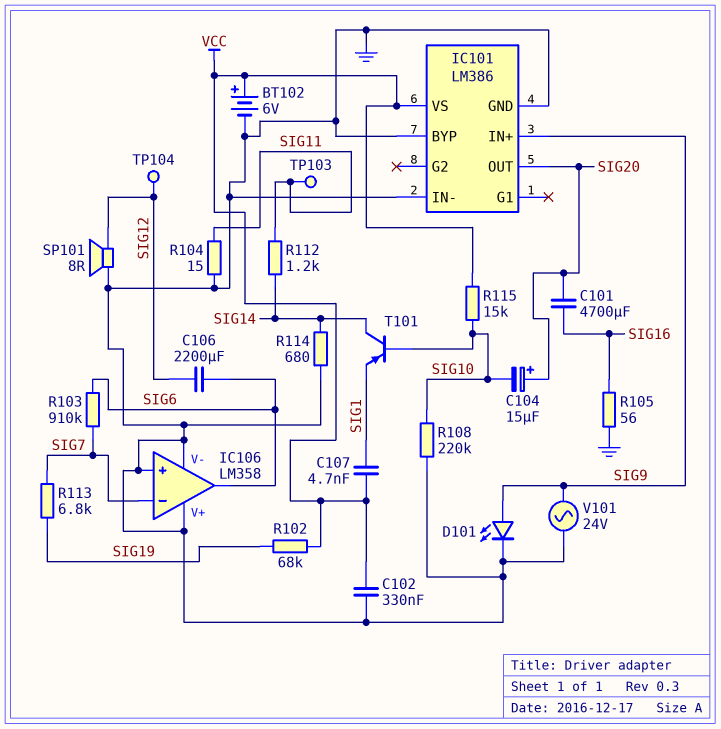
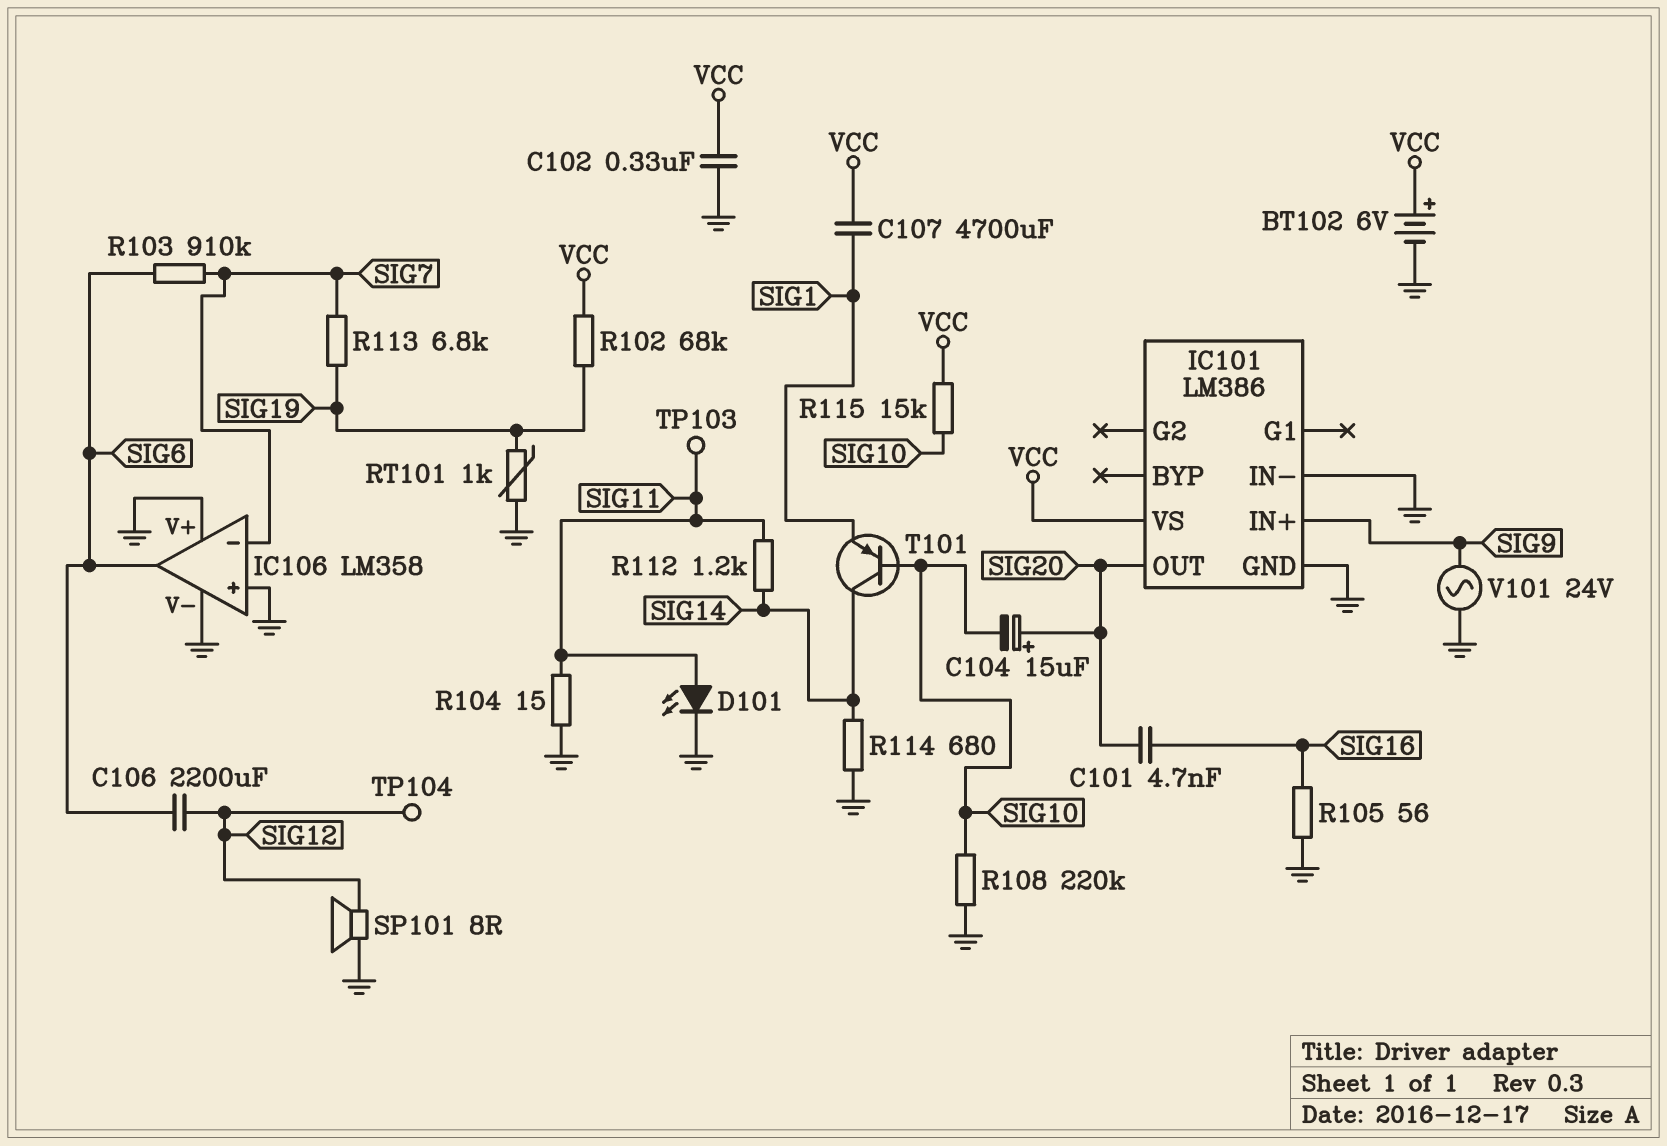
C101: 4700uF (SIG16, SIG20) -> 4.7nF (SIG16, SIG20)
C107: 4.7nF (SIG1, VCC) -> 4700uF (SIG1, VCC)
D101: LED (A SIG9, K GND) -> LED (A SIG11, K GND)
IC101 pin BYP: GND -> none
RT101: none -> 1k (GND, SIG19)

